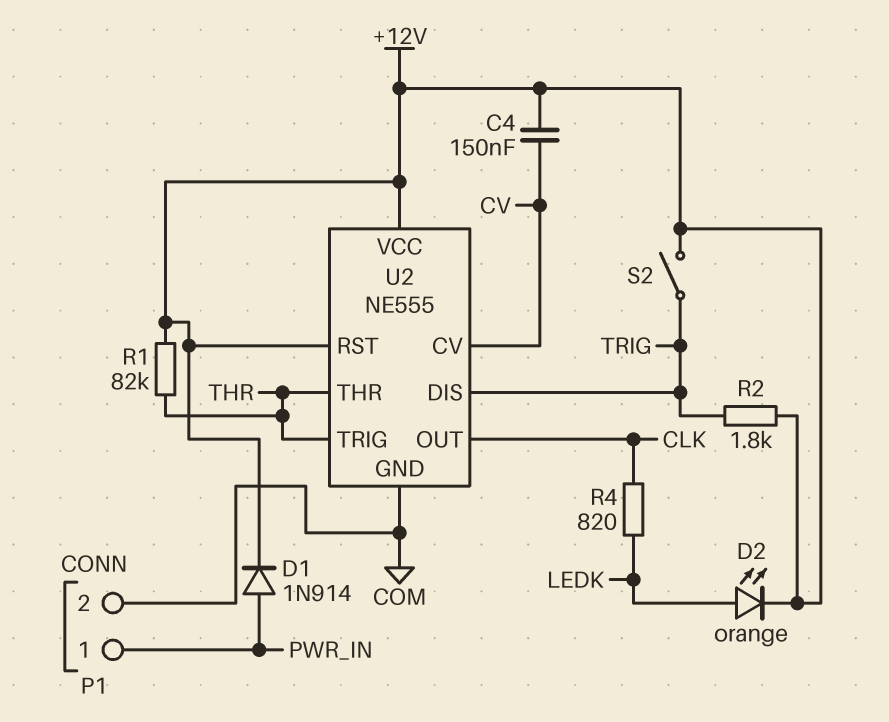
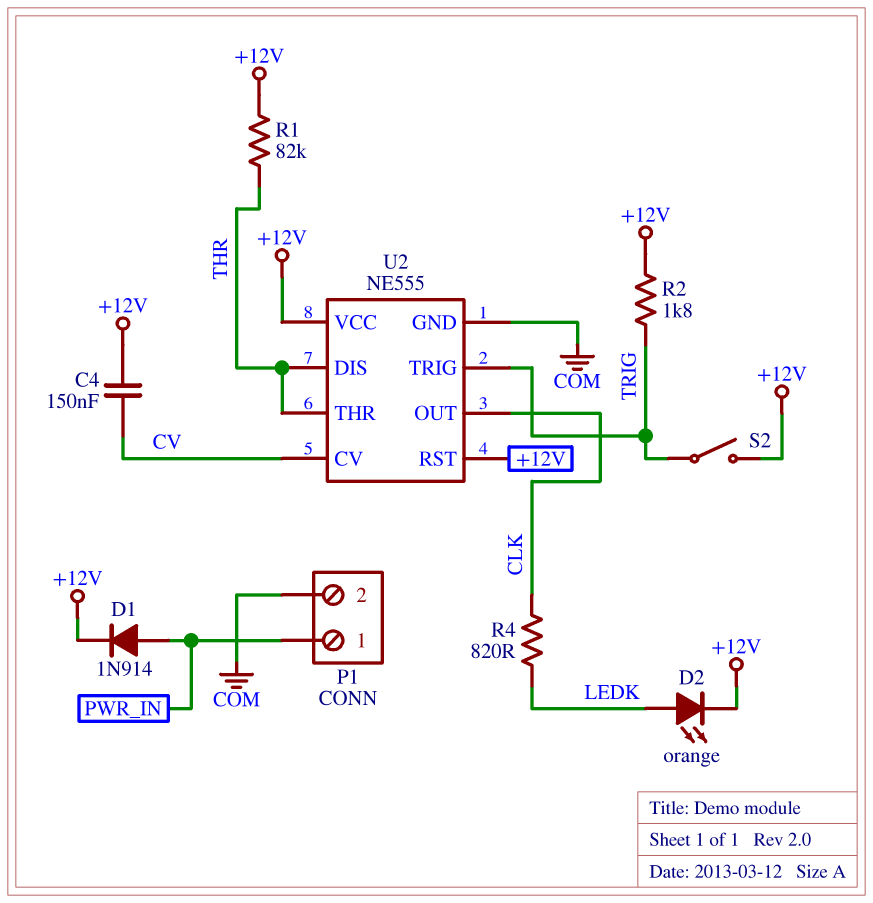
U2 pin DIS: TRIG -> THR
U2 pin TRIG: THR -> TRIG

